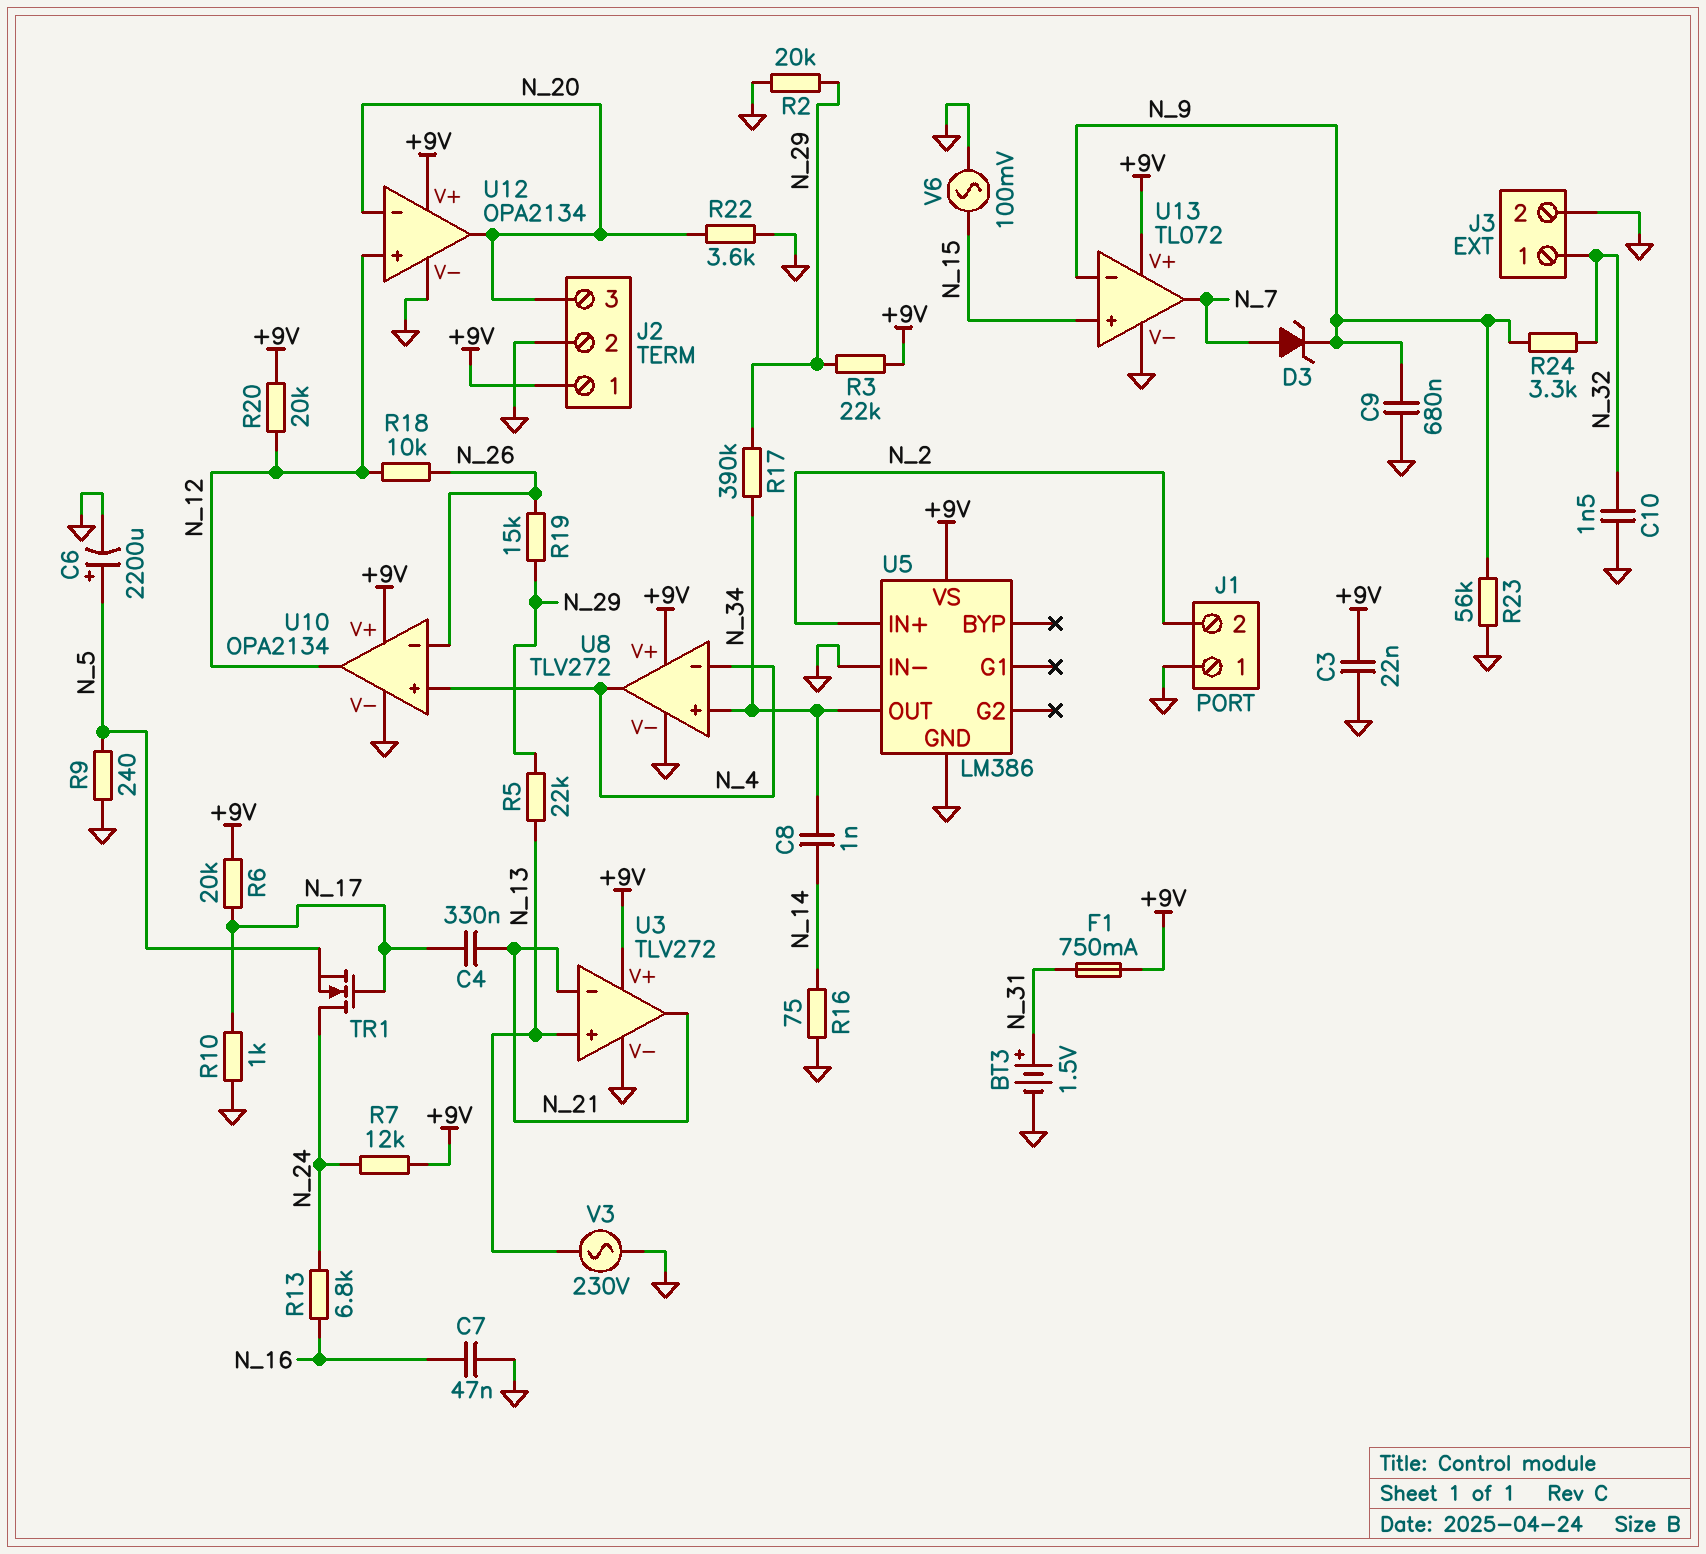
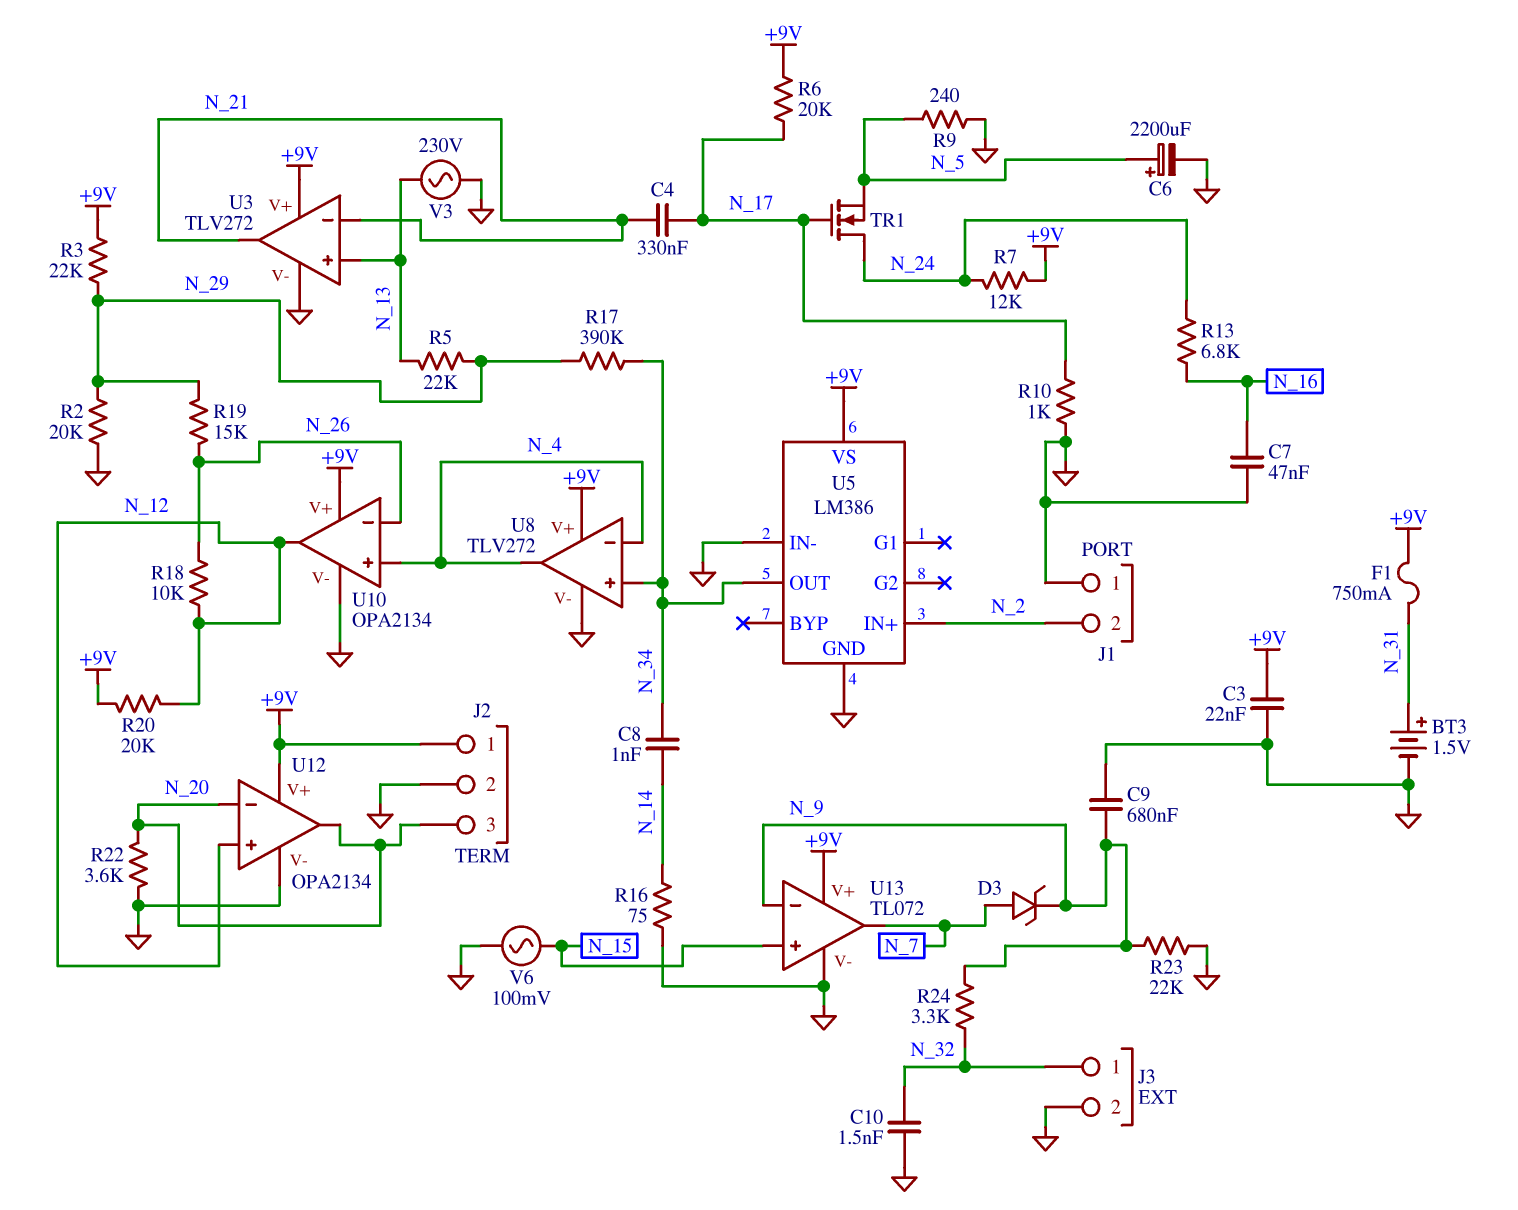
R23: 56k (GND, N_9) -> 22k (GND, N_9)

